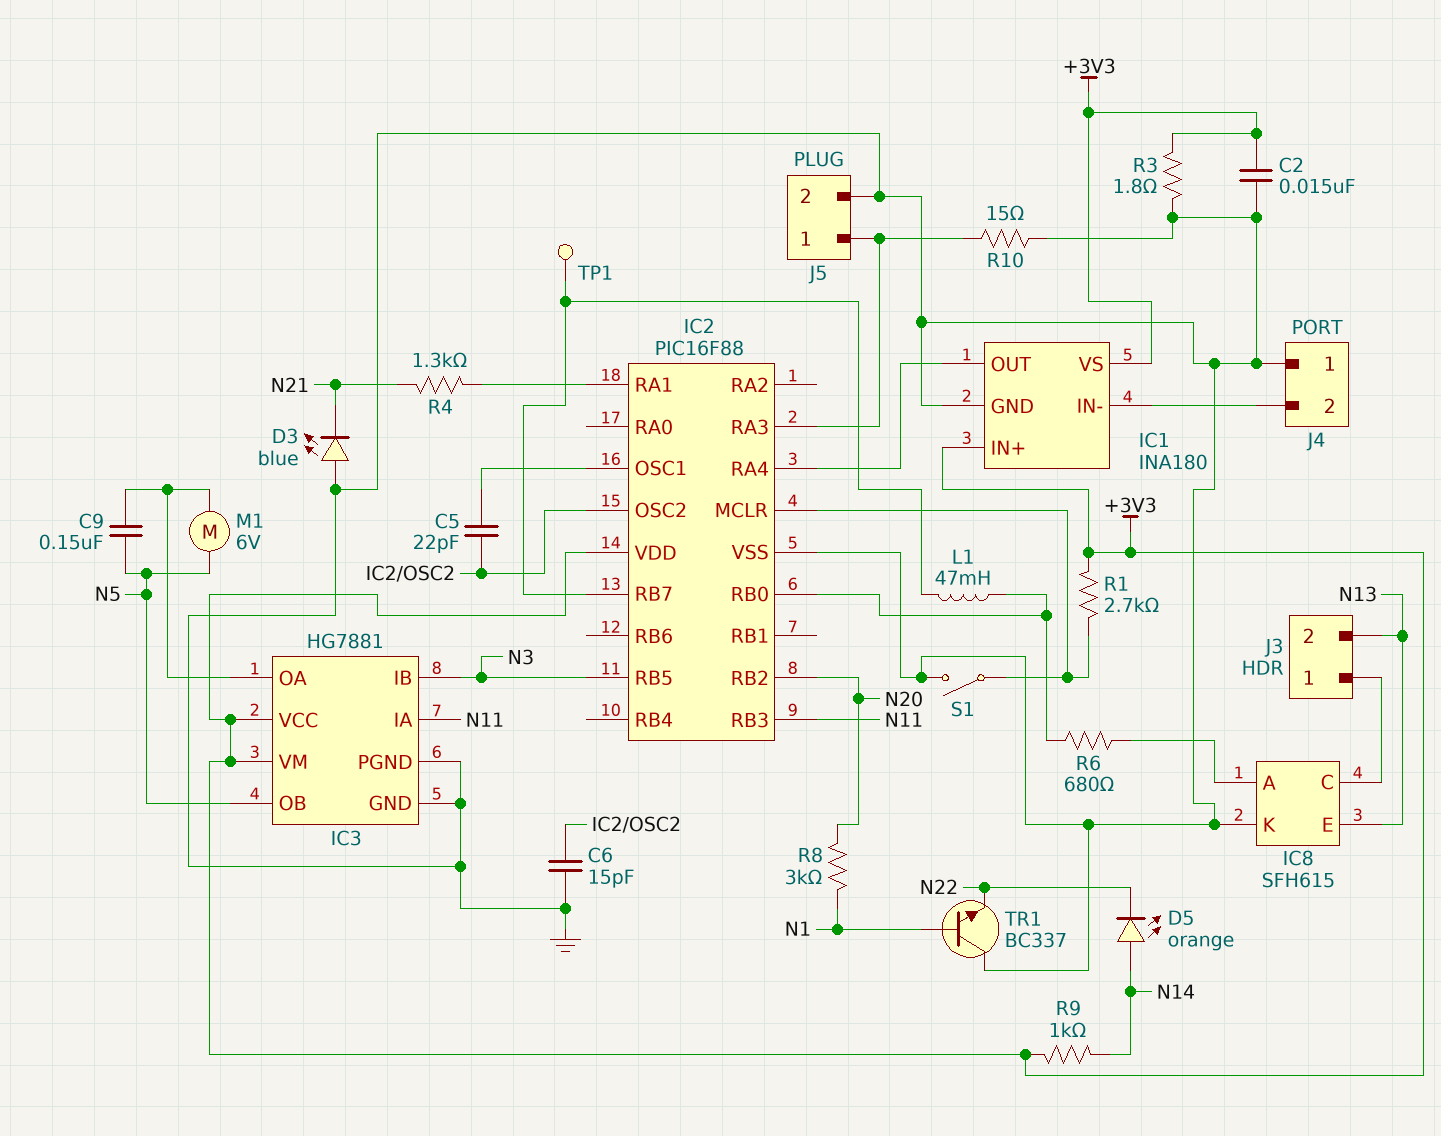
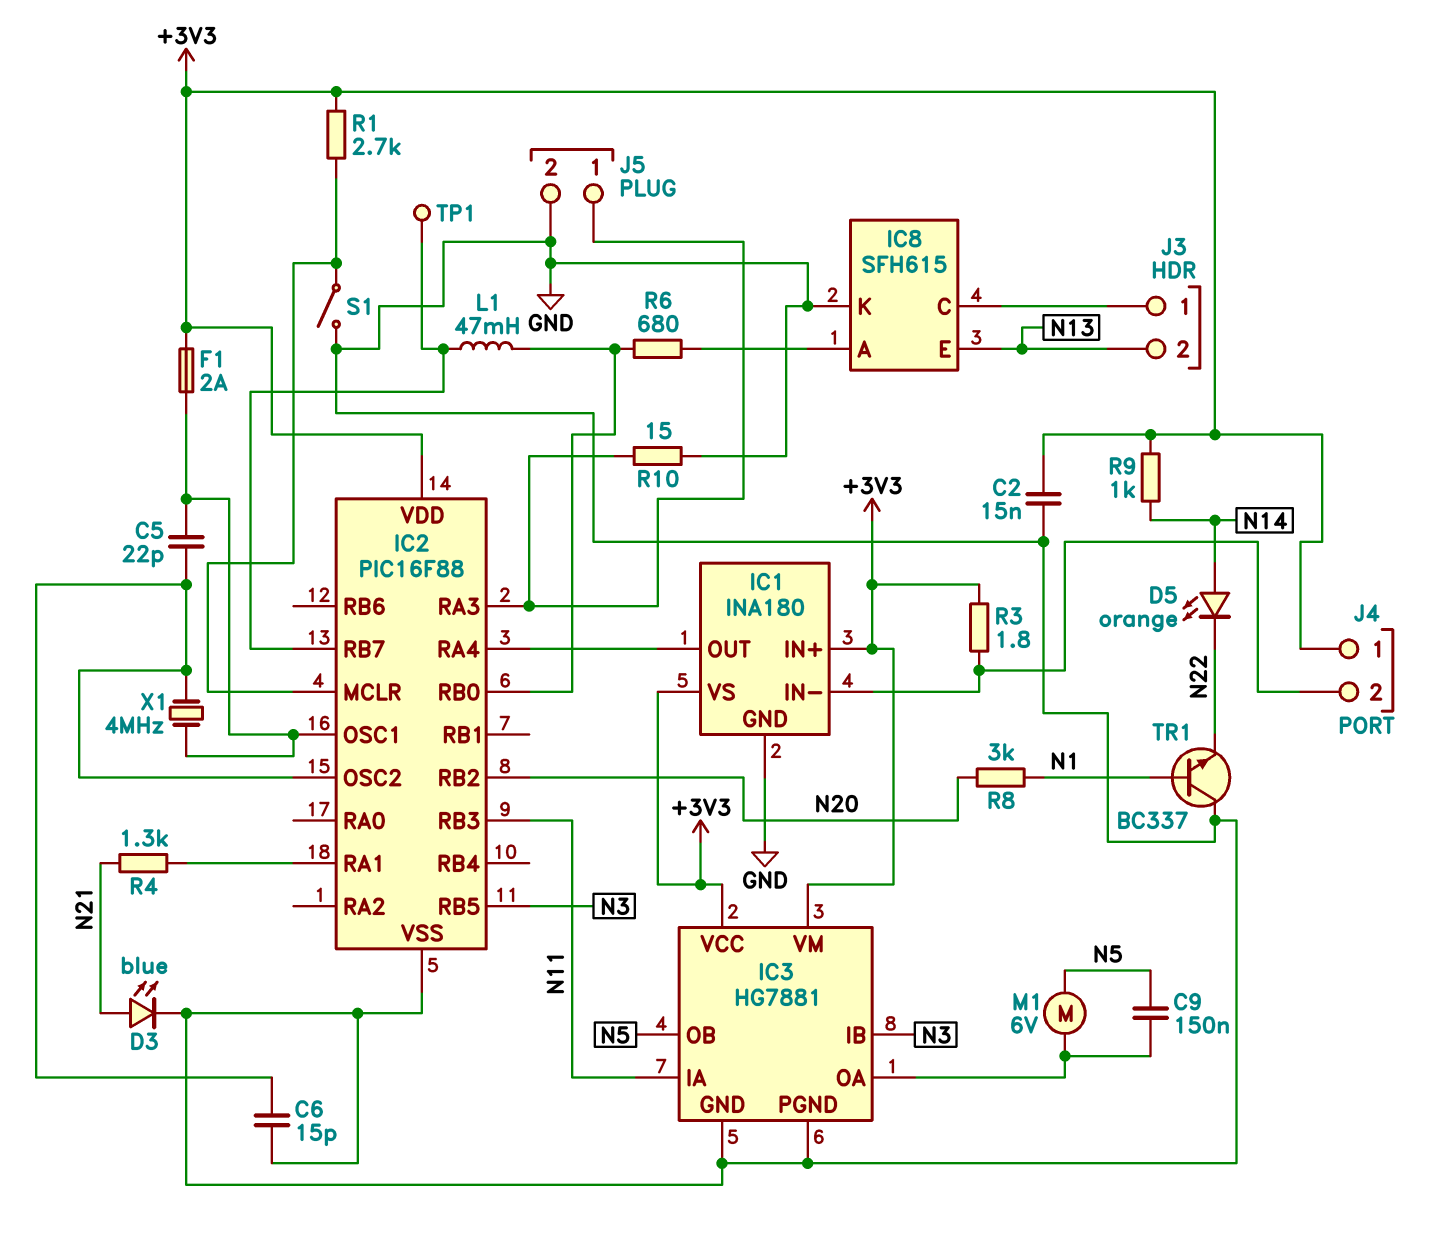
D3: LED blue (A GND, K N21) -> LED blue (A N21, K GND)
F1: none -> 2A (+3V3, IC2/OSC1)
J4 pin 1: GND -> +3V3
R3: 1.8 (+3V3, GND) -> 1.8 (+3V3, IC1/IN-)
X1: none -> 4MHz (IC2/OSC1, IC2/OSC2)

